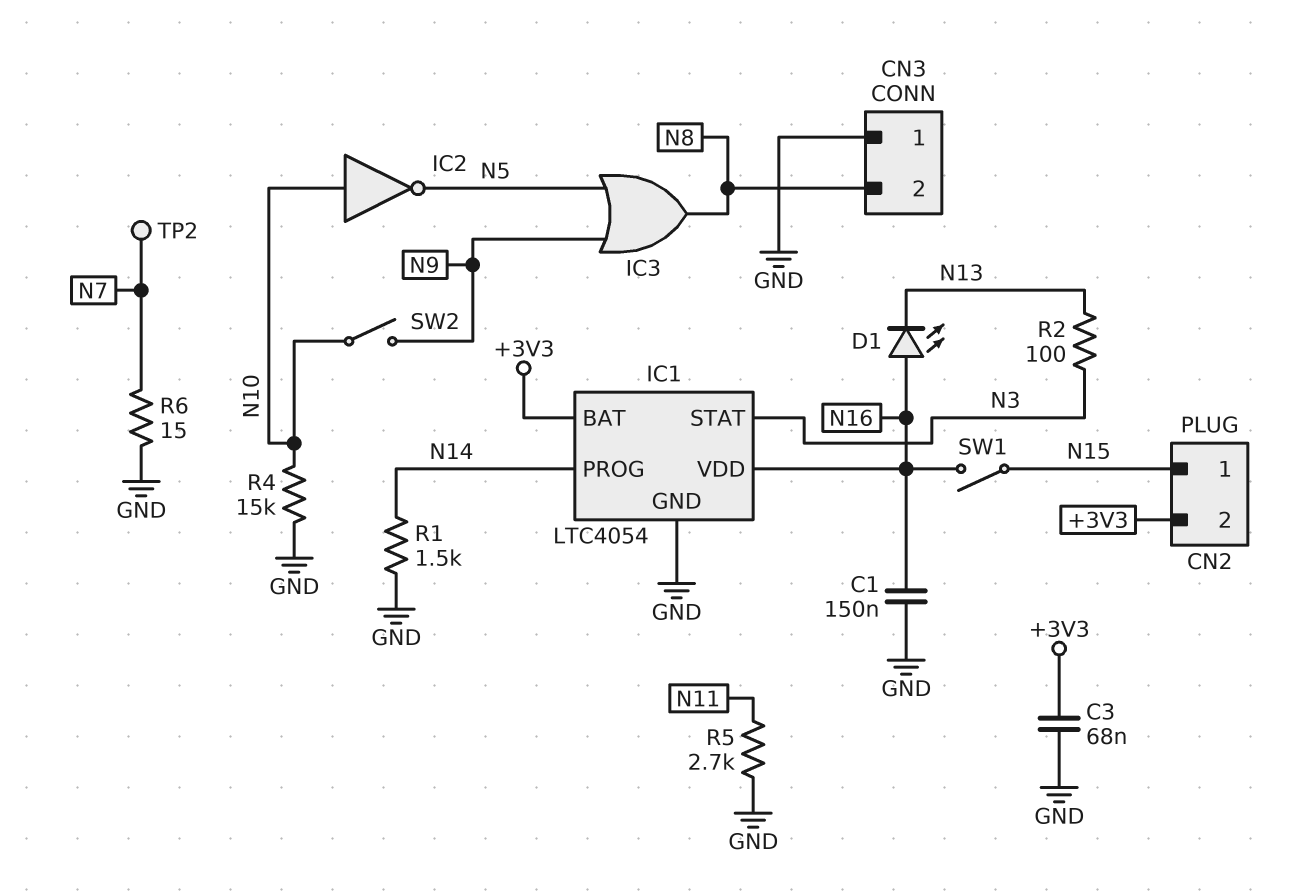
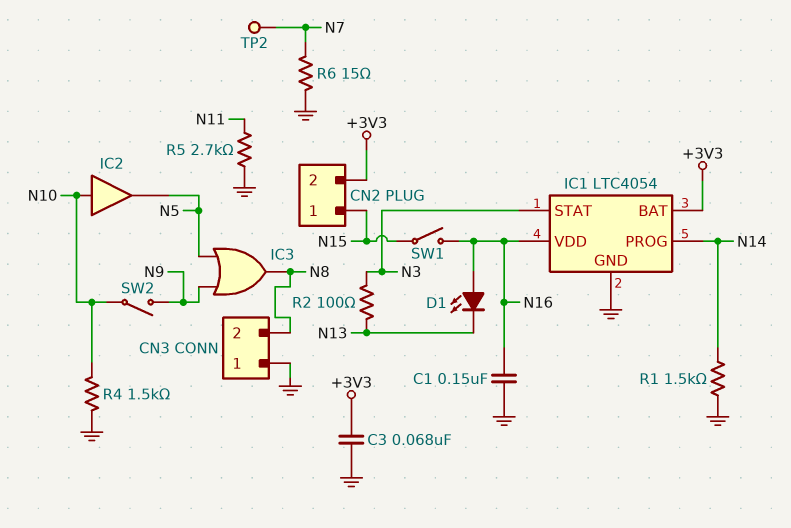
IC2: NOT (in N10, out N5) -> buffer (in N10, out N5)
R4: 15k (GND, N10) -> 1.5k (GND, N10)

